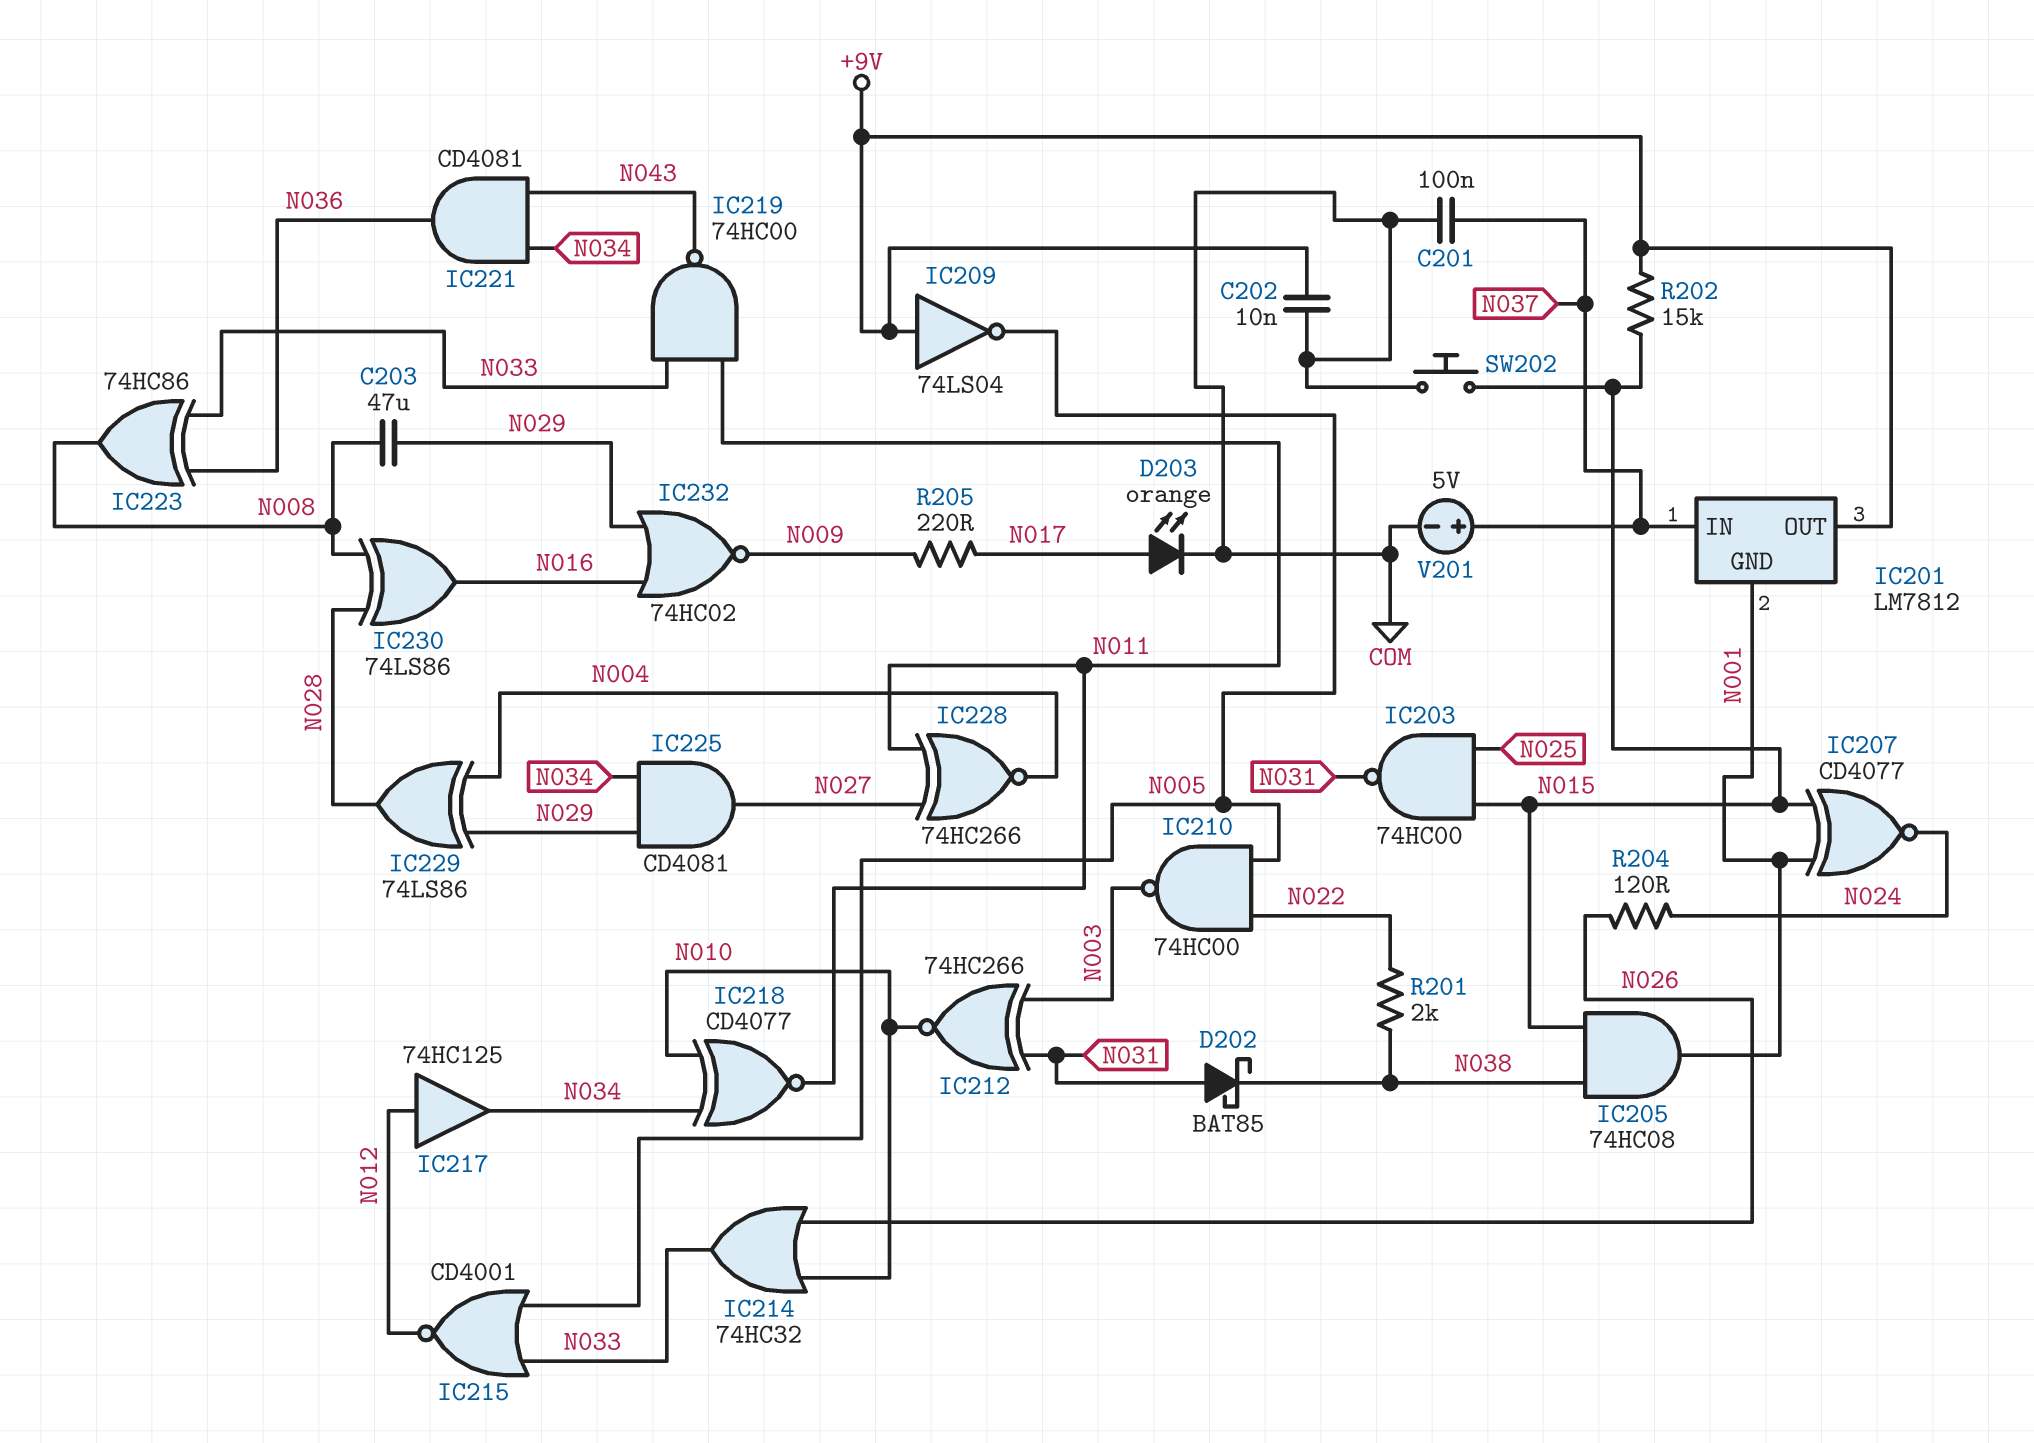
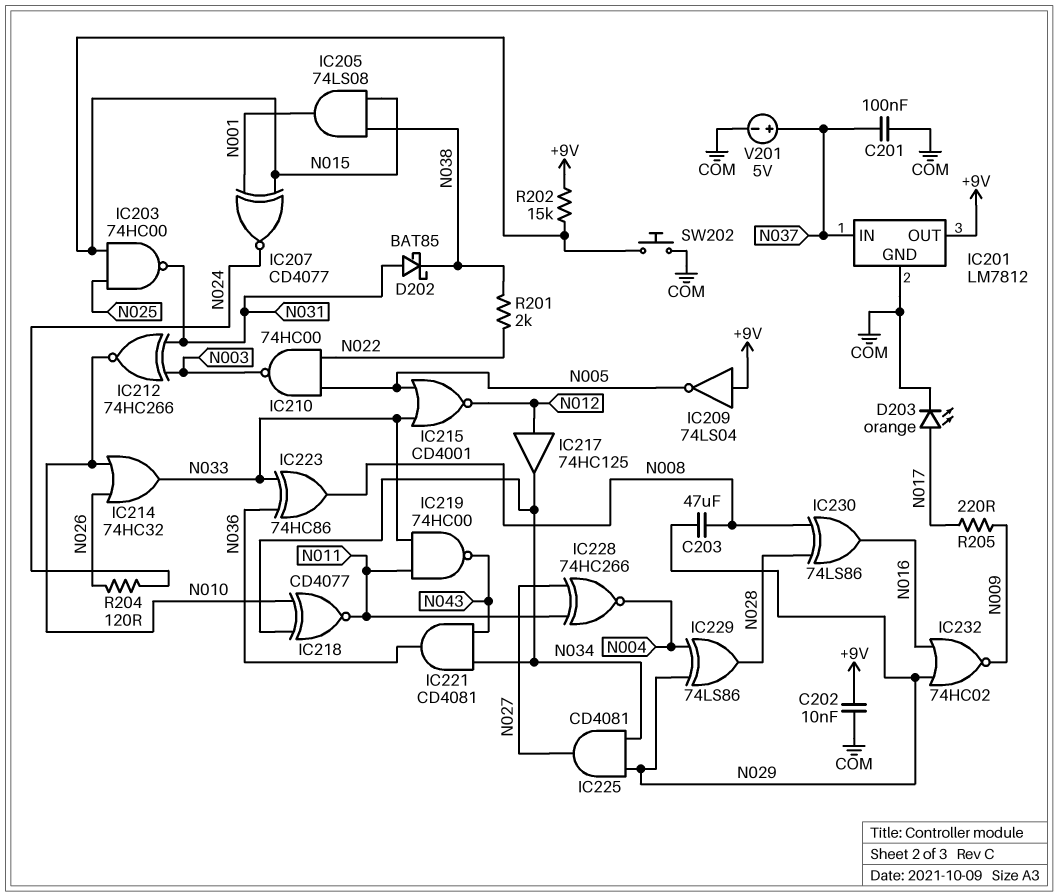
IC201 pin GND: N001 -> COM
IC205: AND 74HC08 (in N015, in N038, out N001) -> AND 74LS08 (in N015, in N038, out N001)

